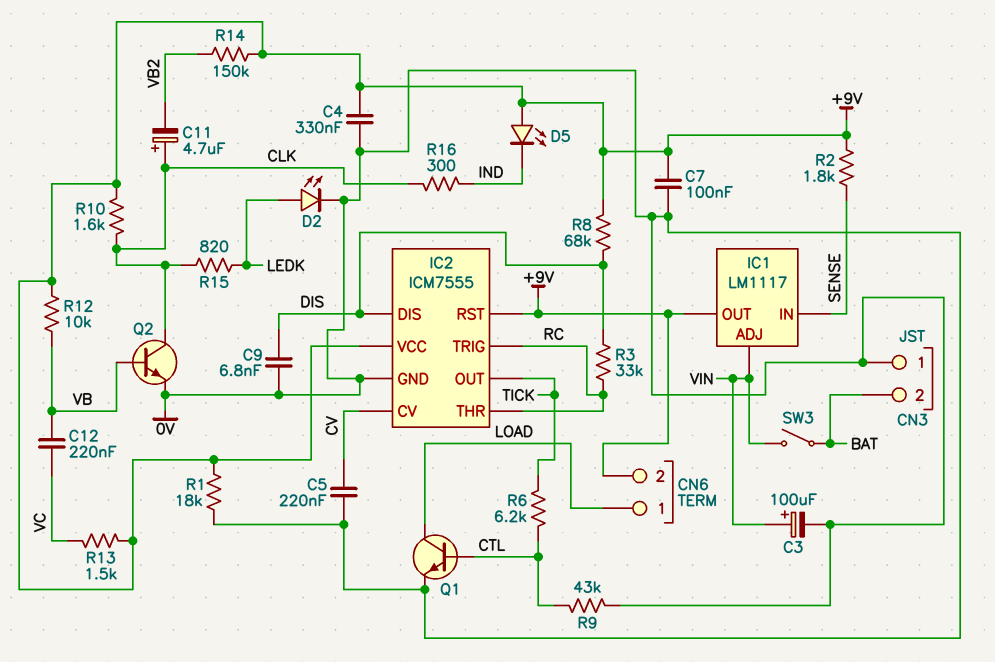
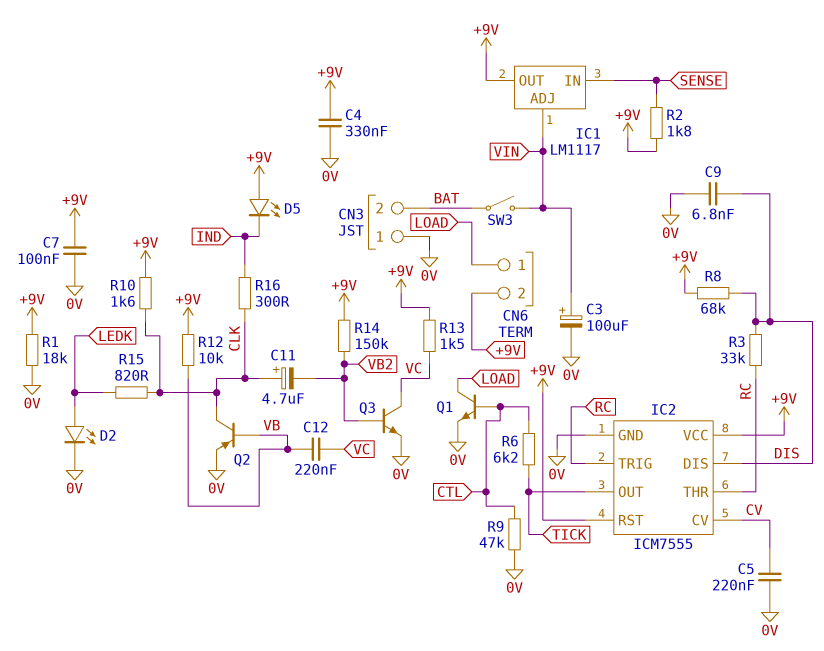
Q2: NPN (B VB, C CLK, E 0V) -> PNP (B VB, C CLK, E 0V)
Q3: none -> NPN (B VB2, C VC, E 0V)
R9: 43k (0V, CTL) -> 47k (0V, CTL)

